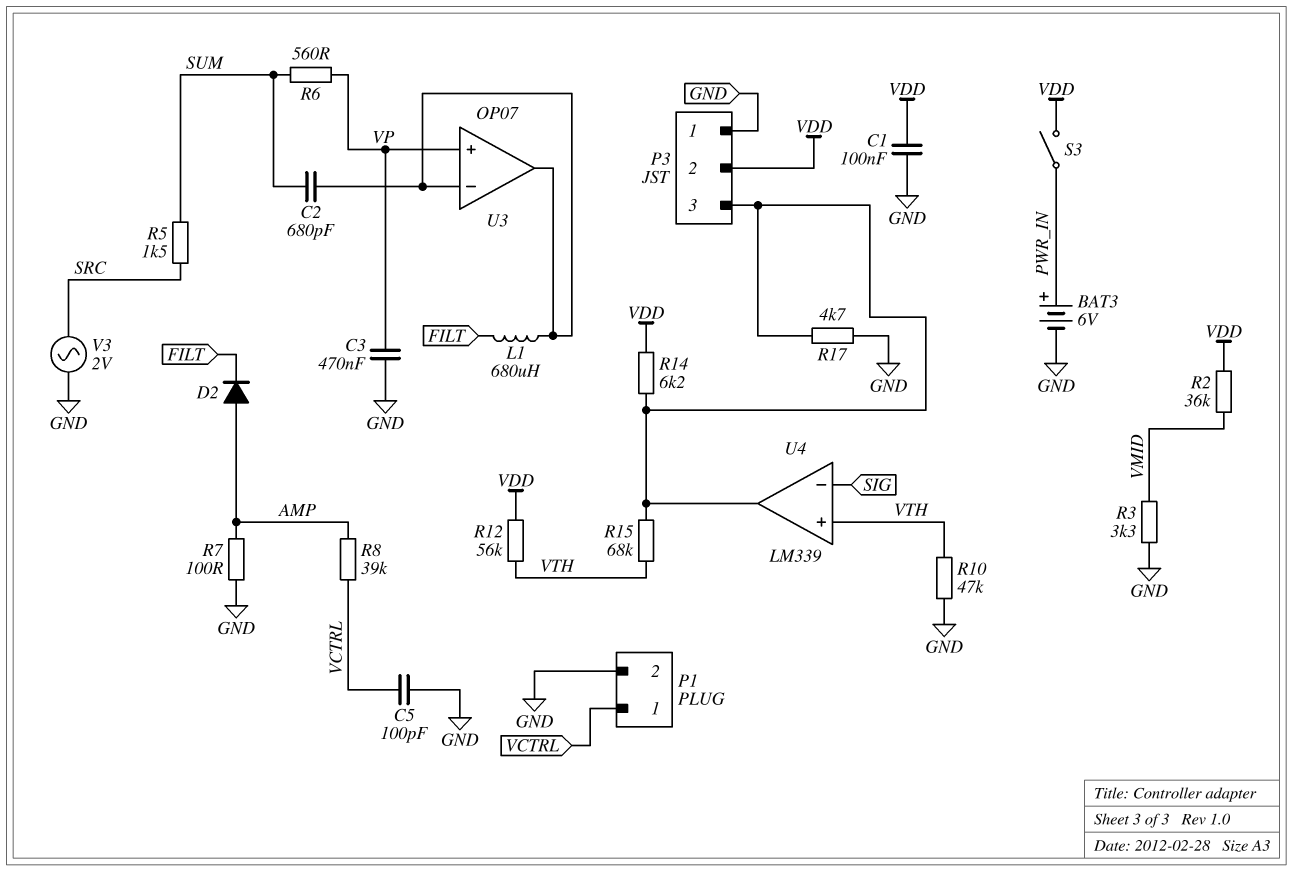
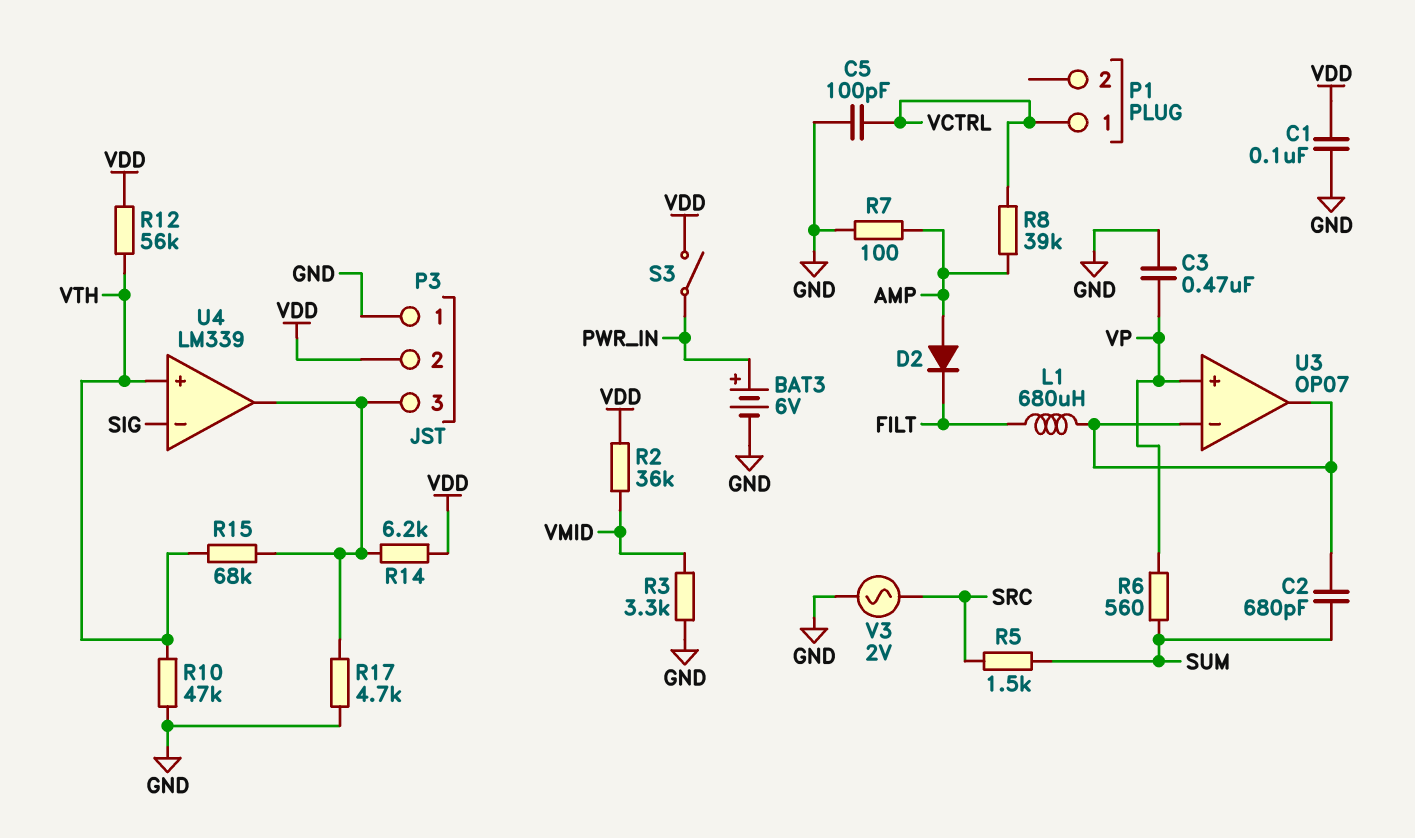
P1 pin 2: GND -> none

